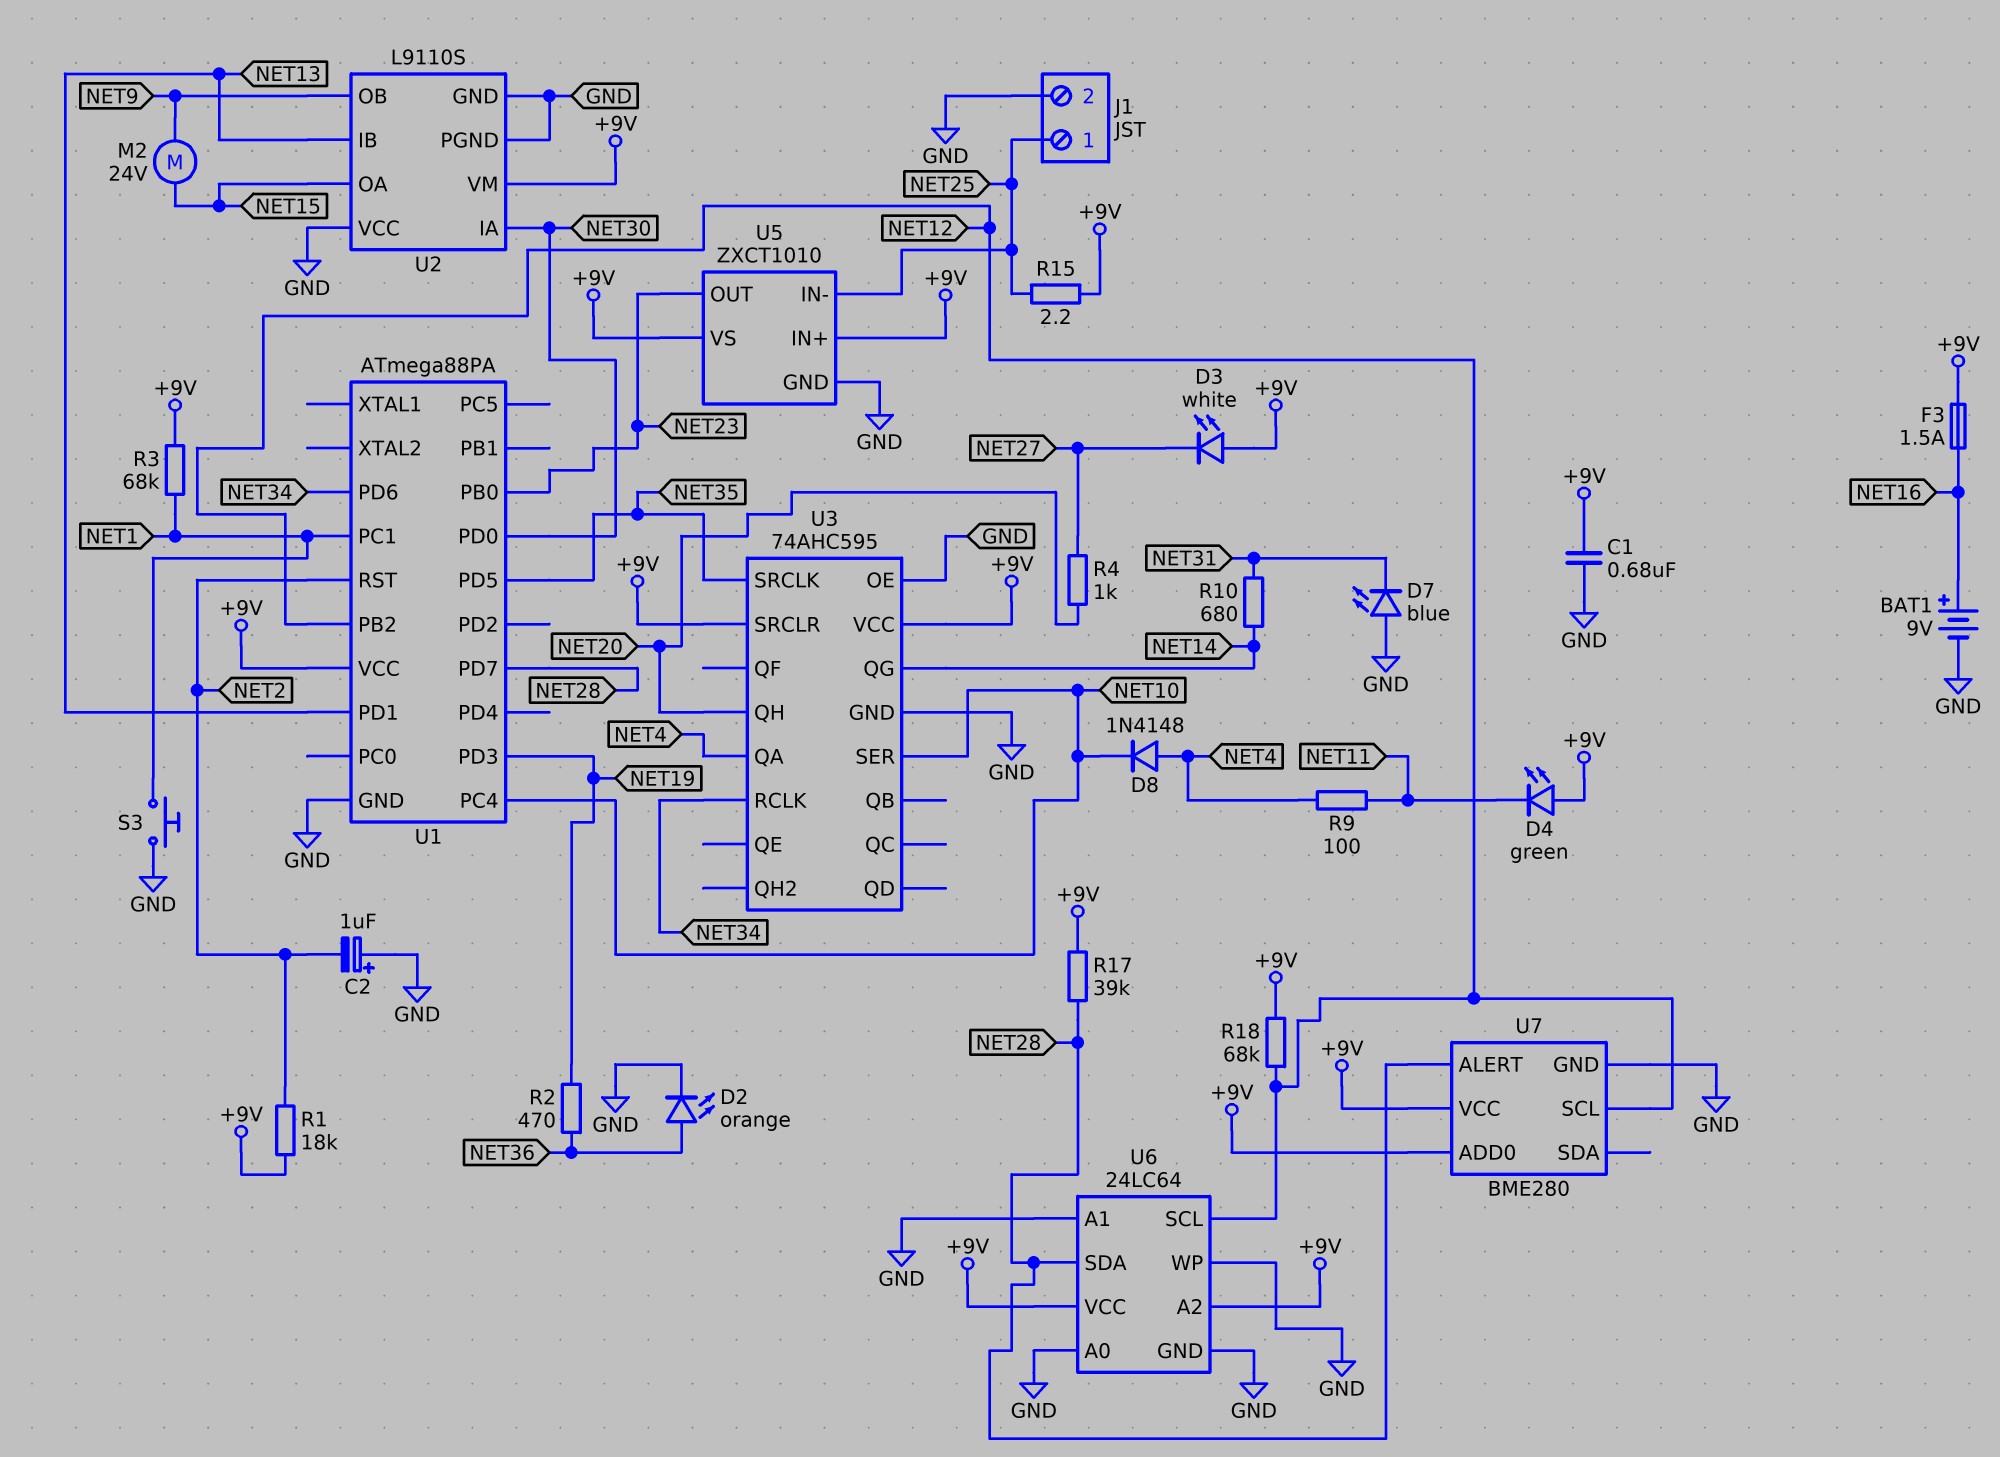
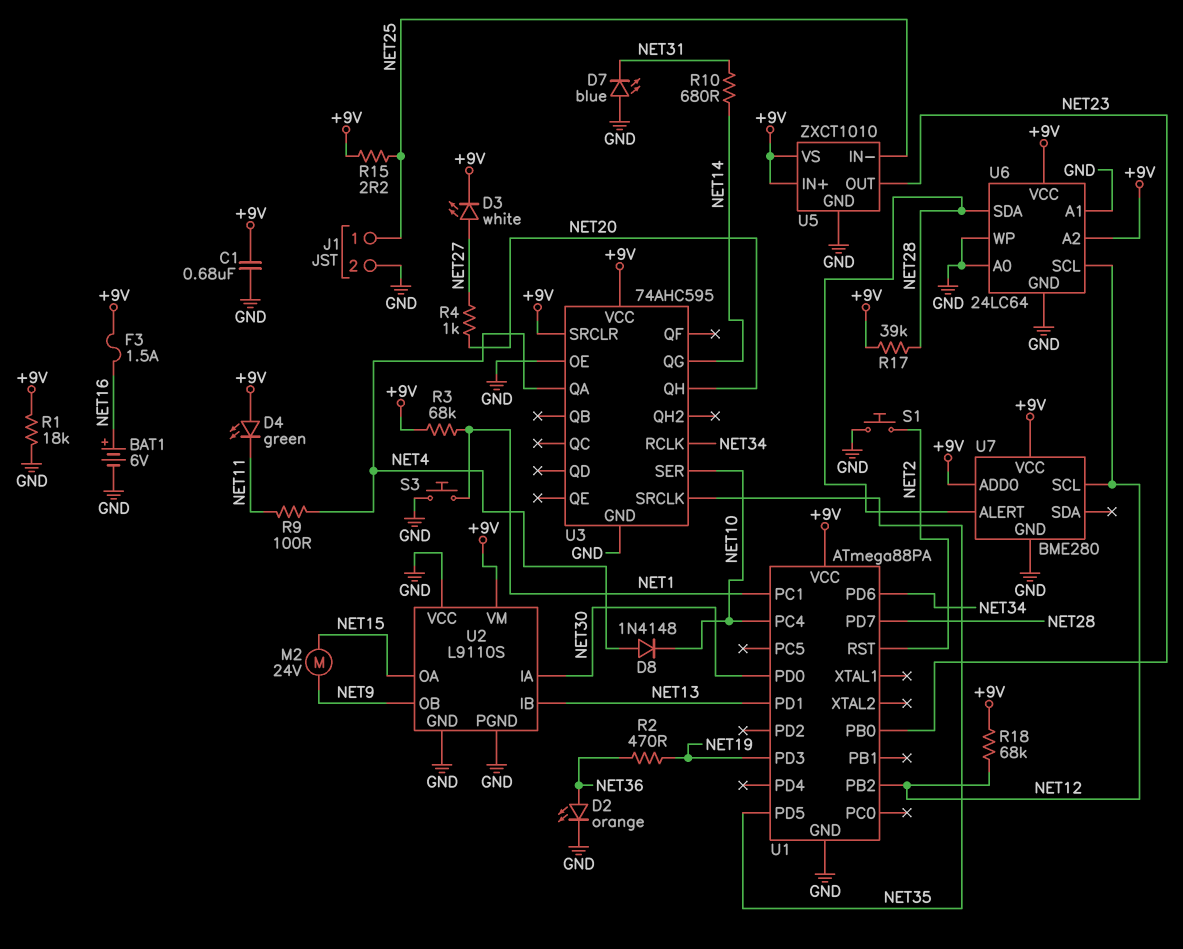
BAT1: 9V (plus NET16, minus GND) -> 6V (plus NET16, minus GND)
C2: 1uF (plus GND, minus NET2) -> none
D3: LED white (A +9V, K NET27) -> LED white (A NET27, K +9V)
R1: 18k (+9V, NET2) -> 18k (+9V, GND)
S1: none -> button (GND, NET2)

